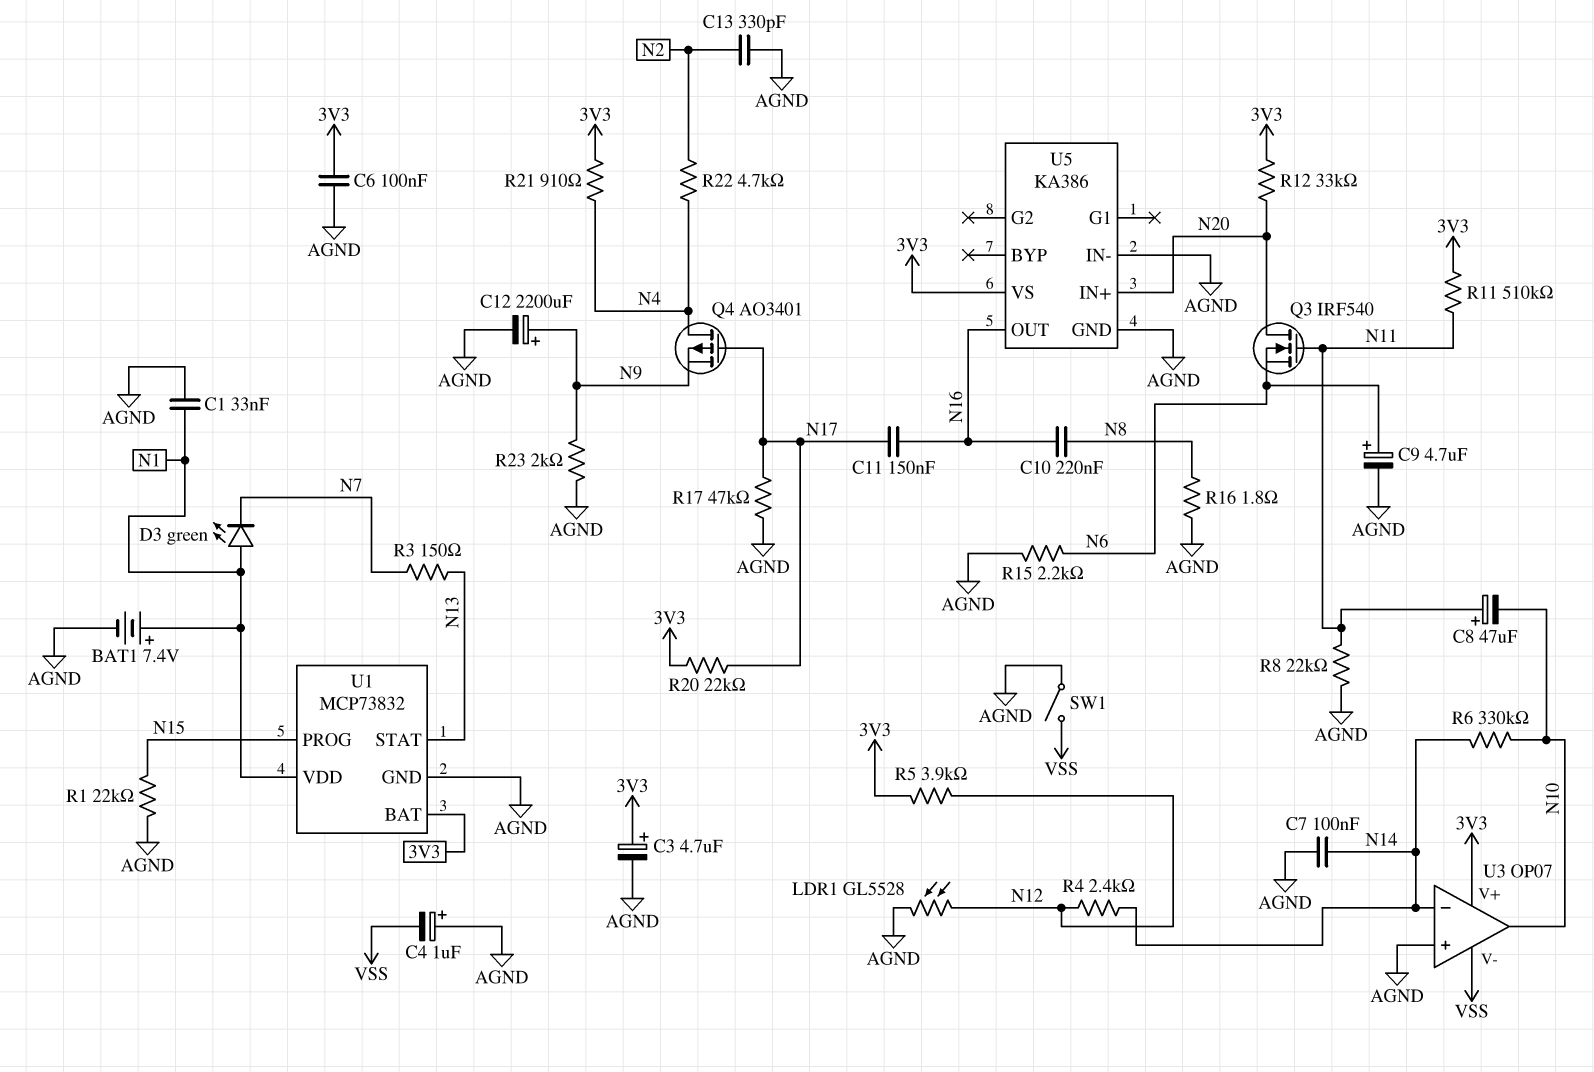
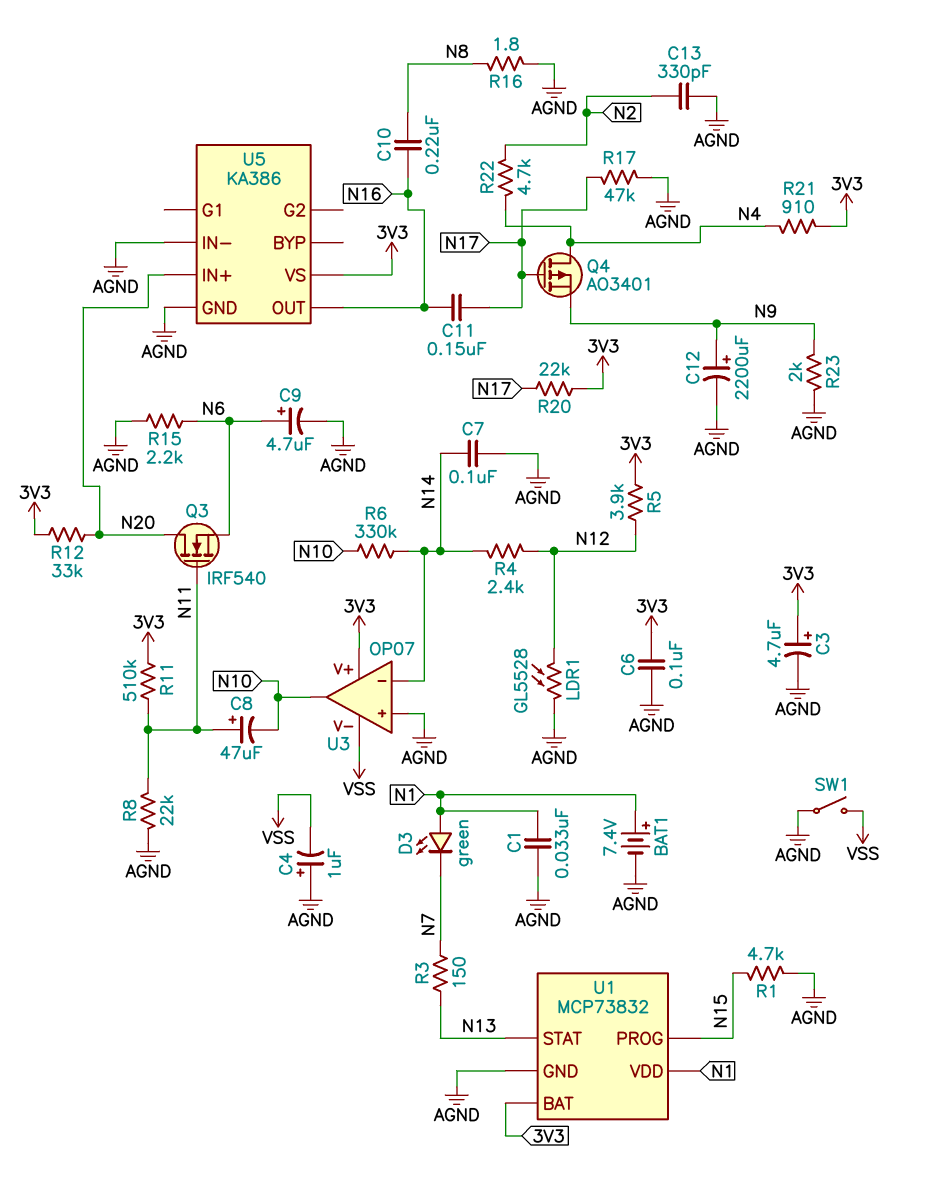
R1: 22k (AGND, N15) -> 4.7k (AGND, N15)

